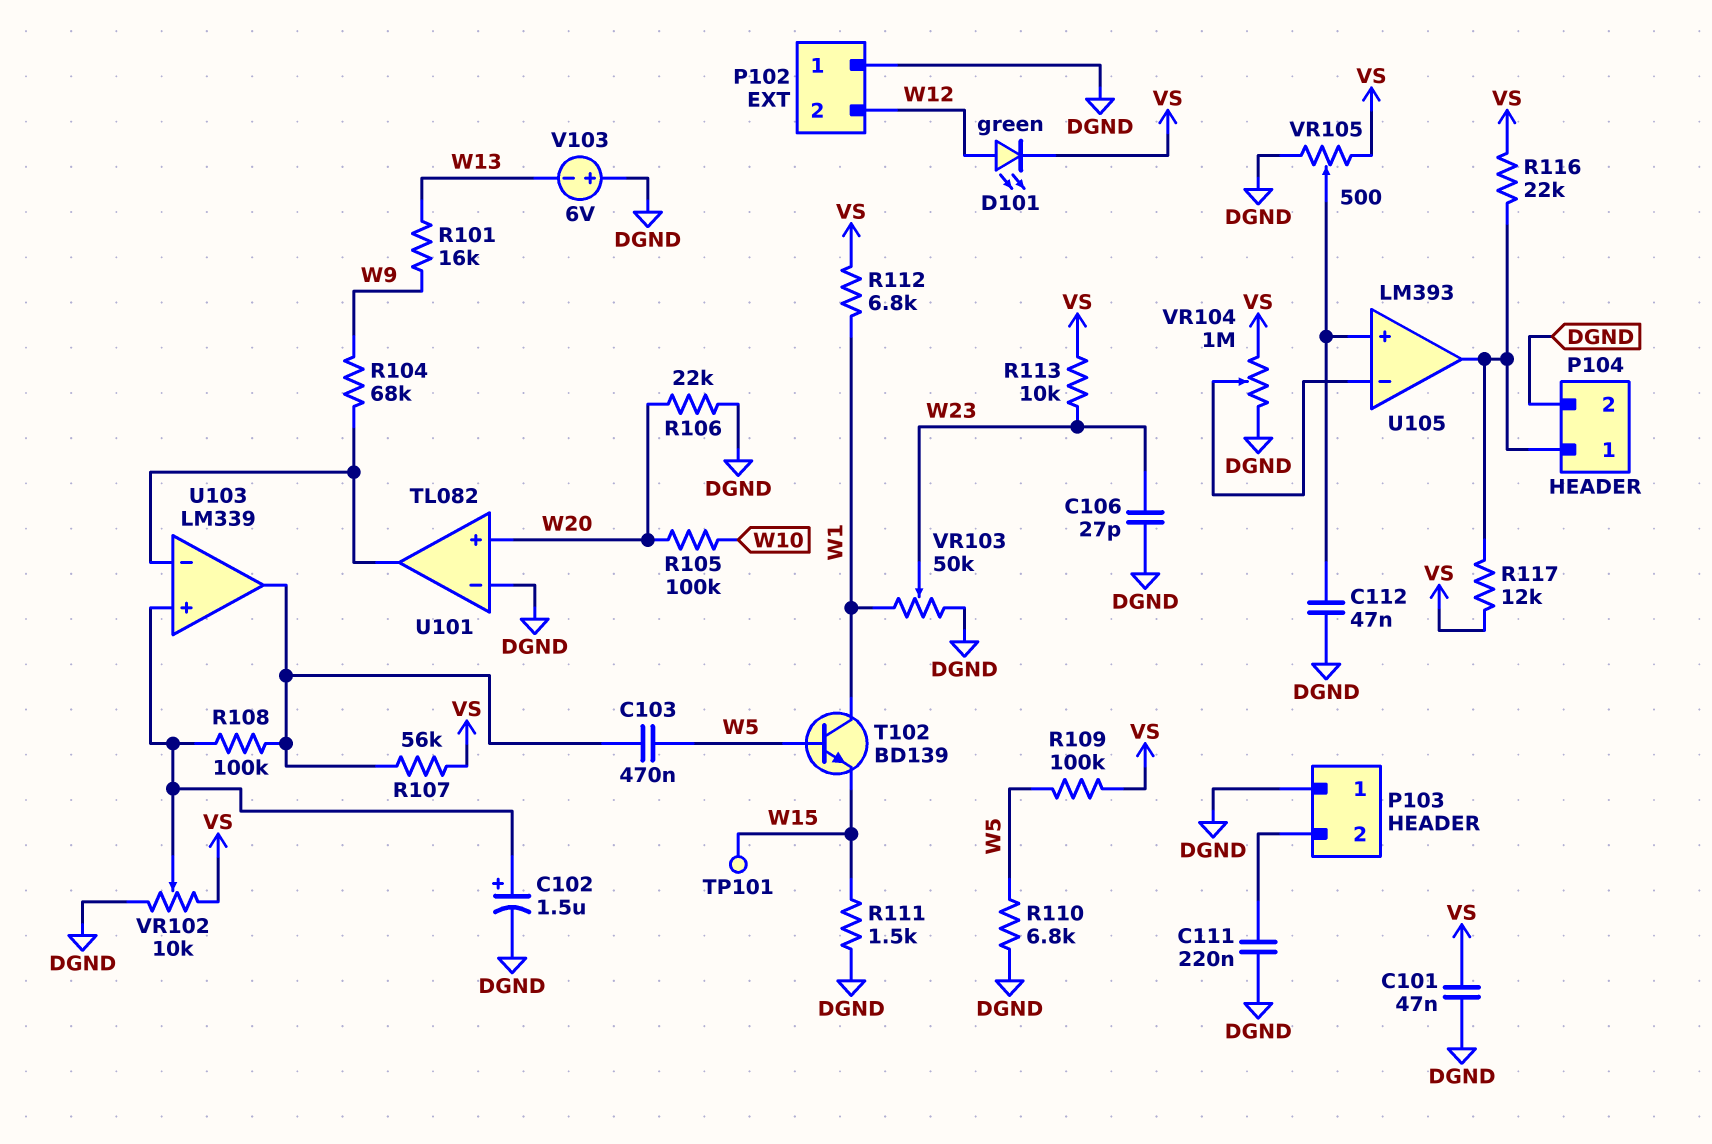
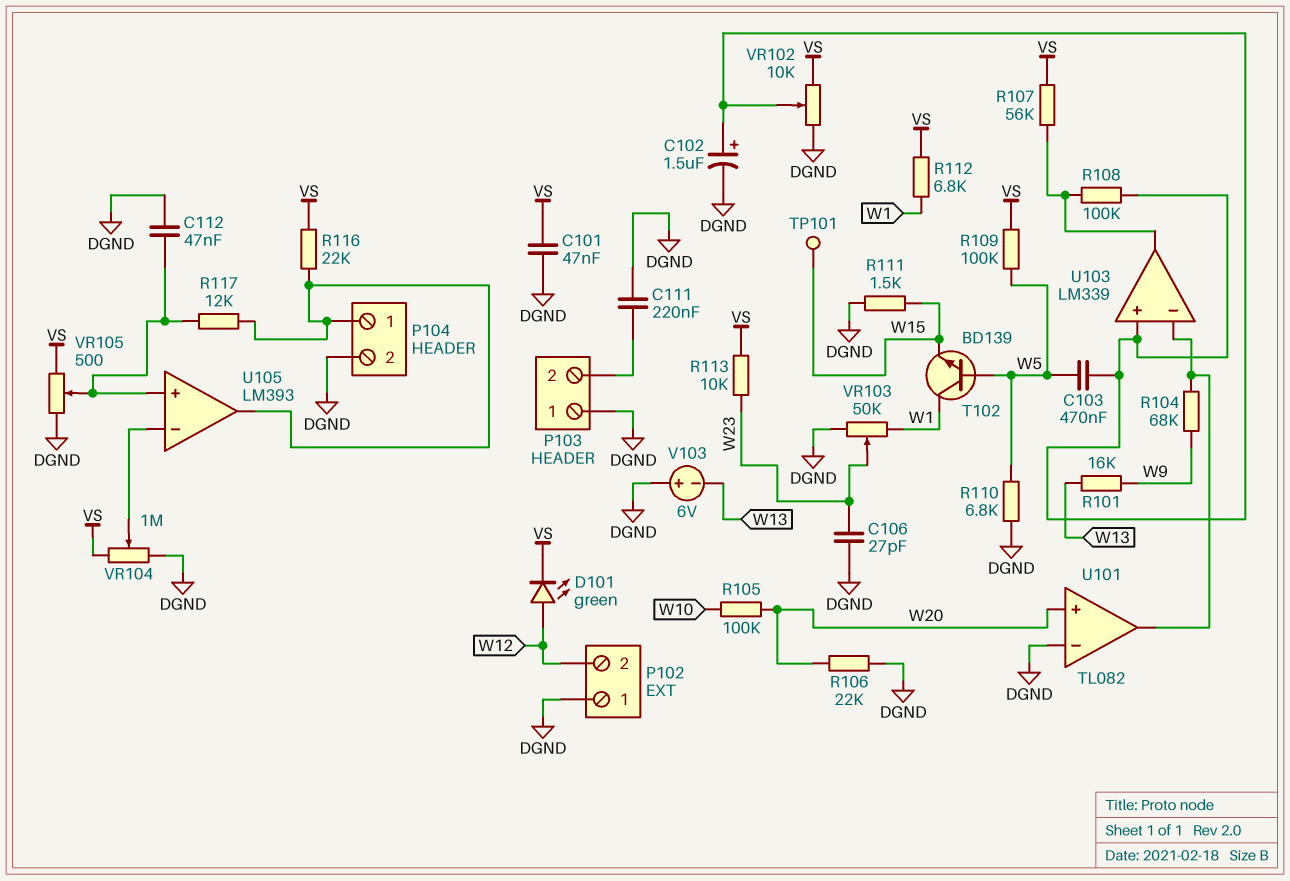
C103: 470nF (U103/out, W5) -> 470nF (U103/in+, W5)
R117: 12k (P104/1, VS) -> 12k (P104/1, U105/in+)

